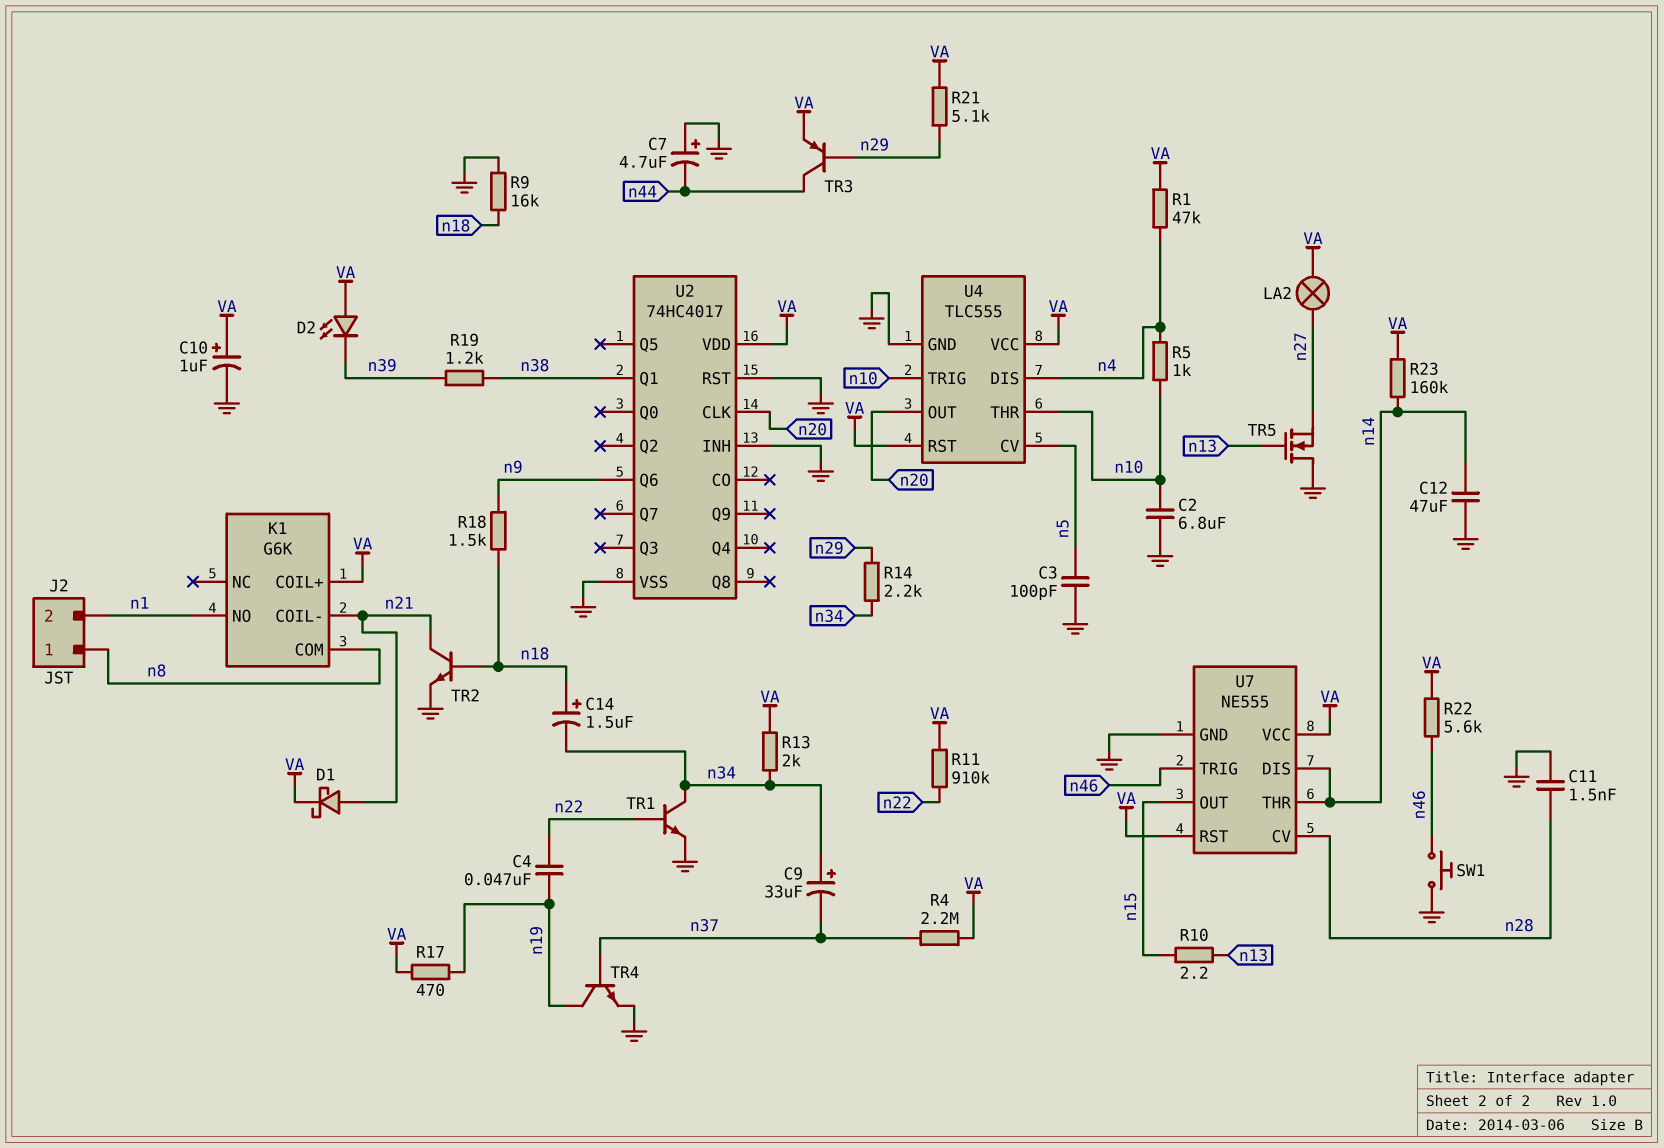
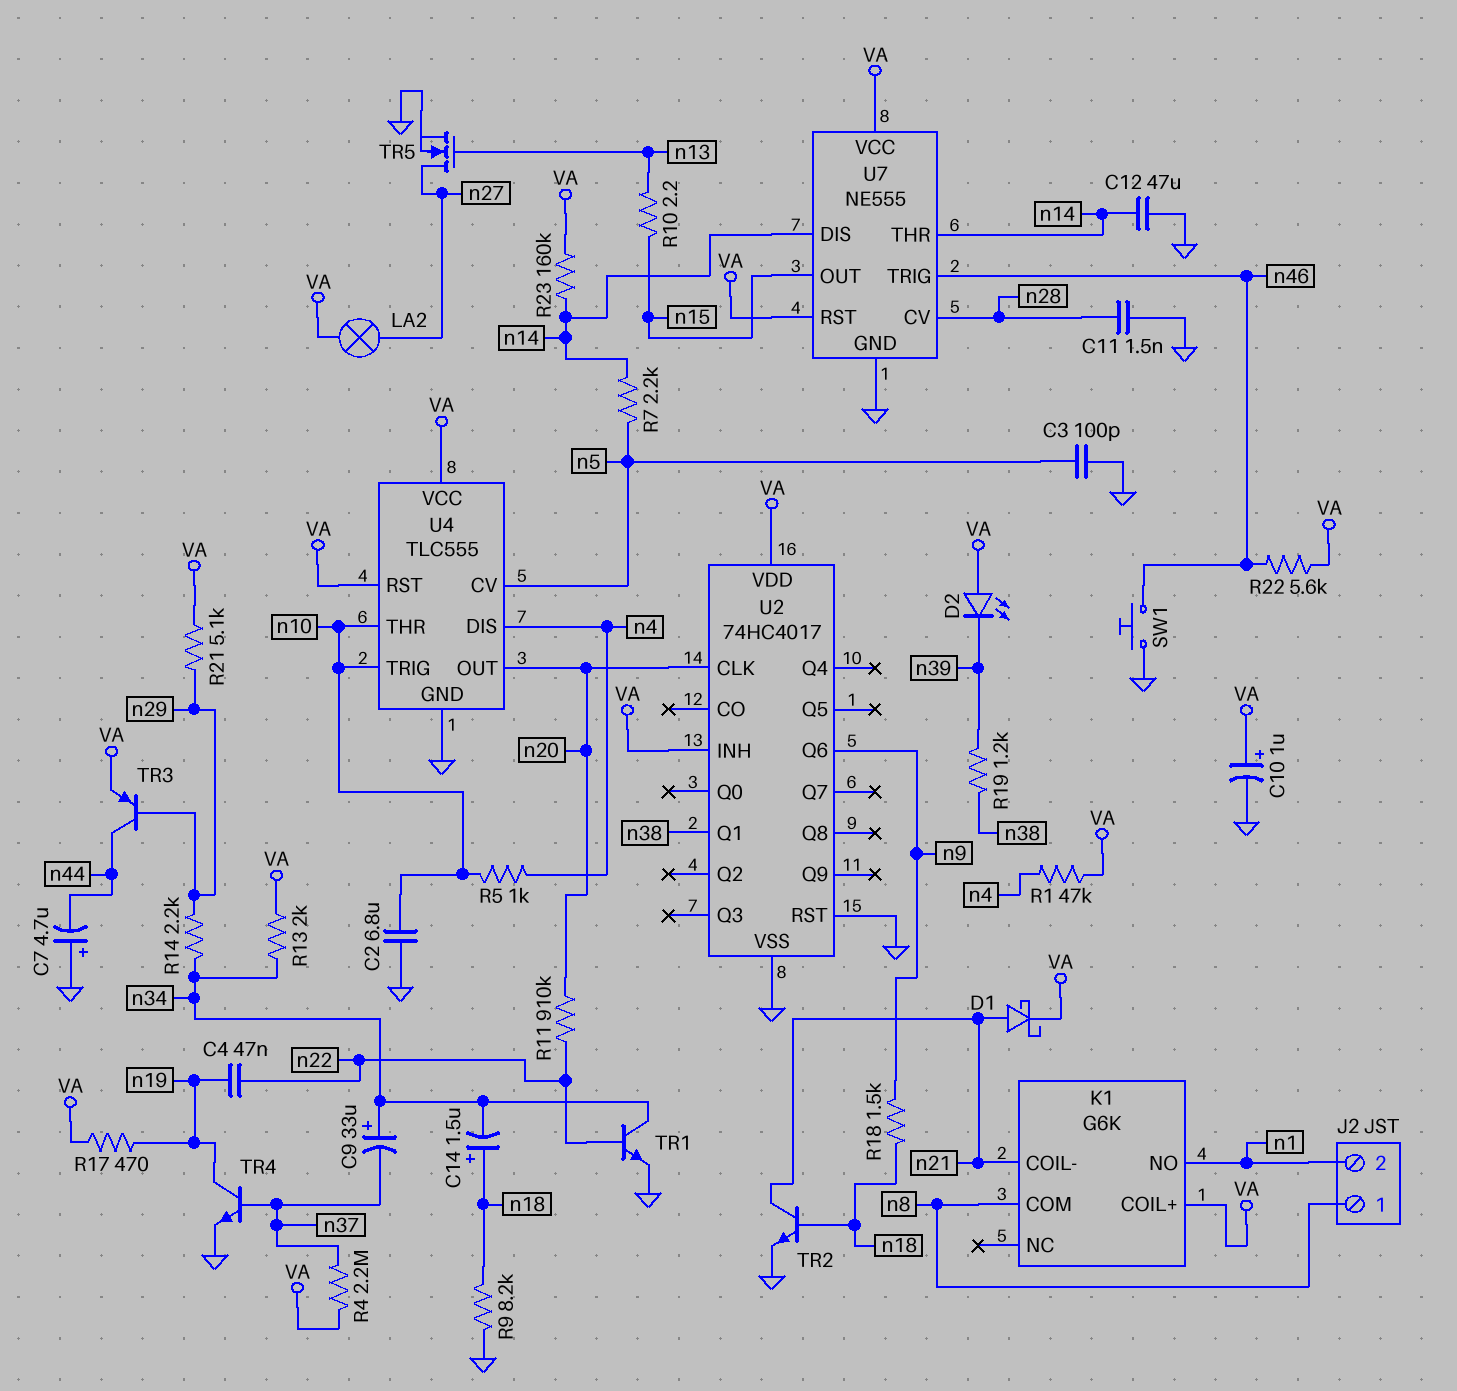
R7: none -> 2.2k (n5, n14)
R9: 16k (GND, n18) -> 8.2k (GND, n18)
R11: 910k (VA, n22) -> 910k (n20, n22)
TR5: NMOS (G n13, D GND, S n27) -> NMOS (G n13, D n27, S GND)
U2 pin INH: GND -> VA

